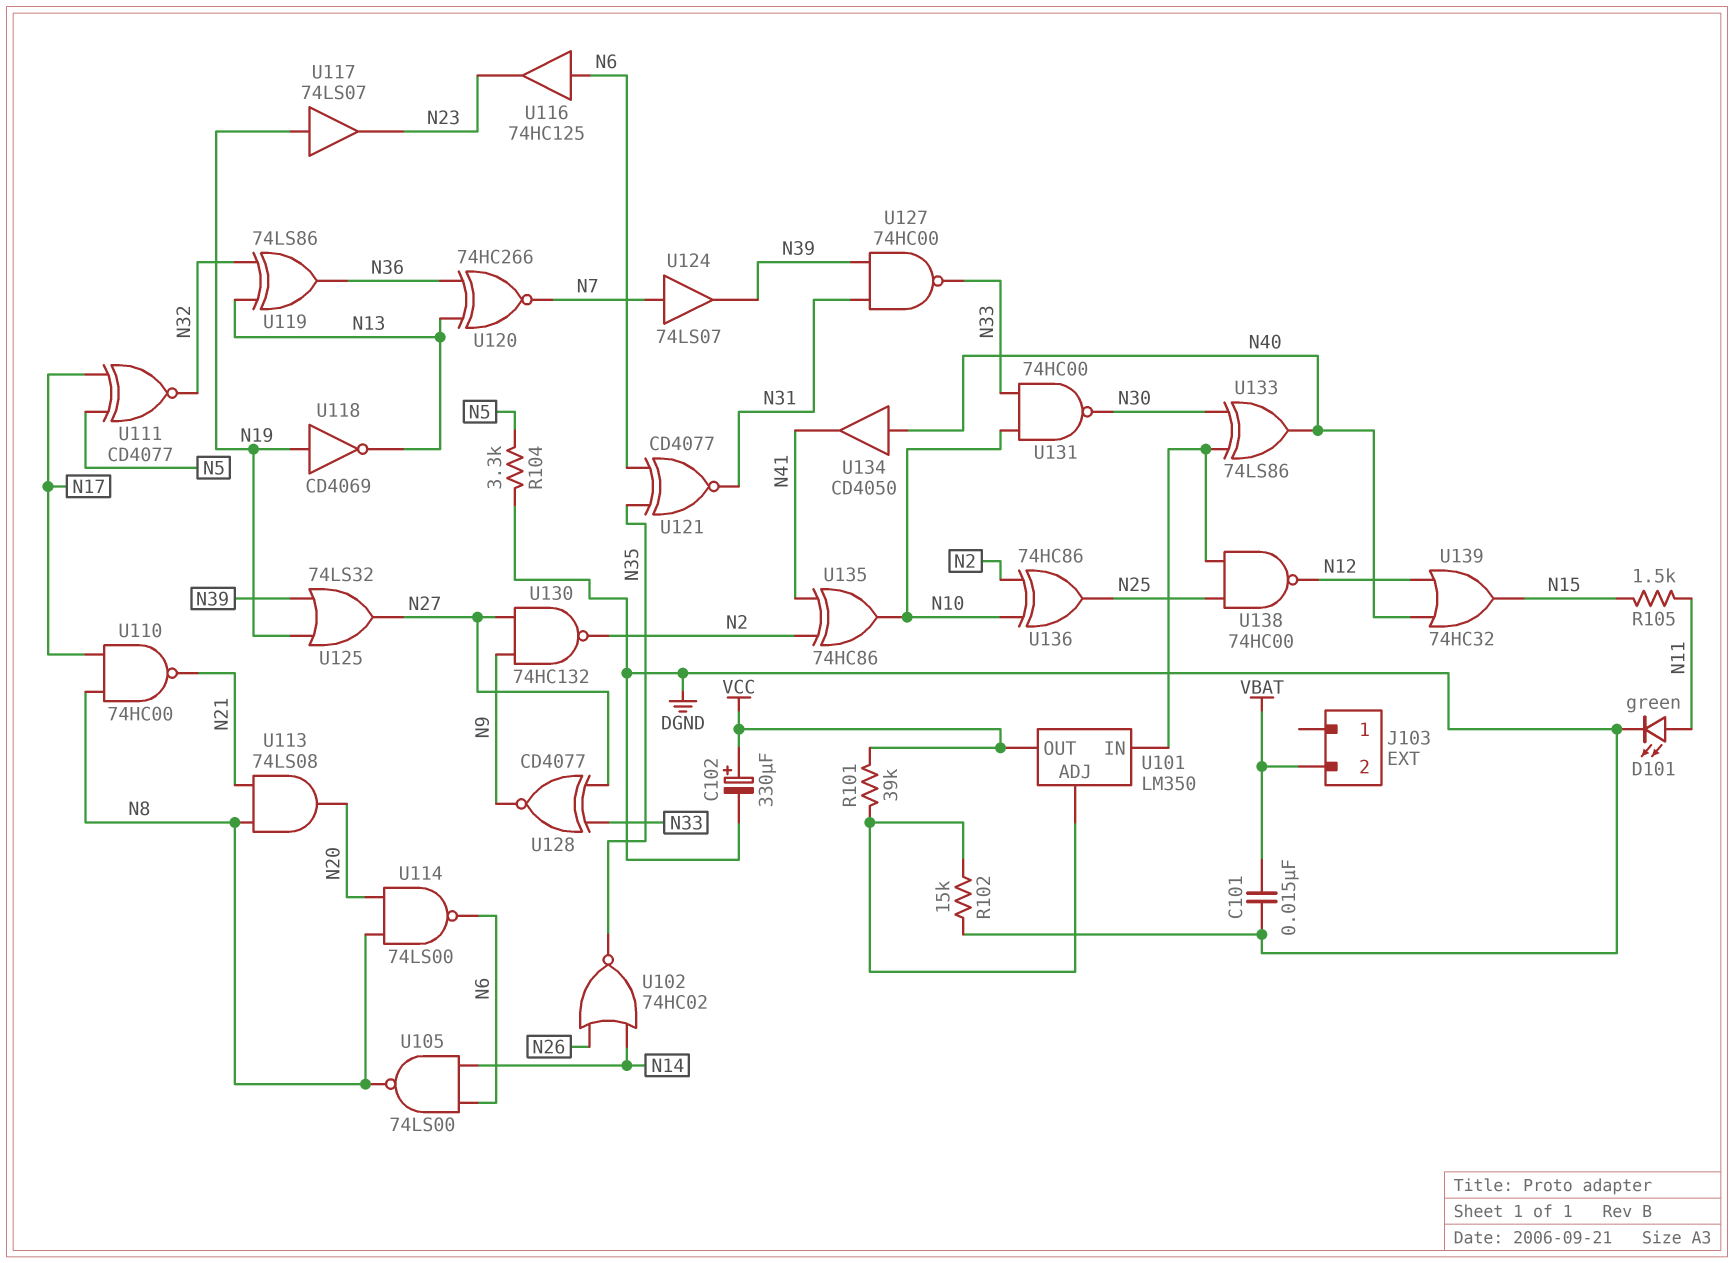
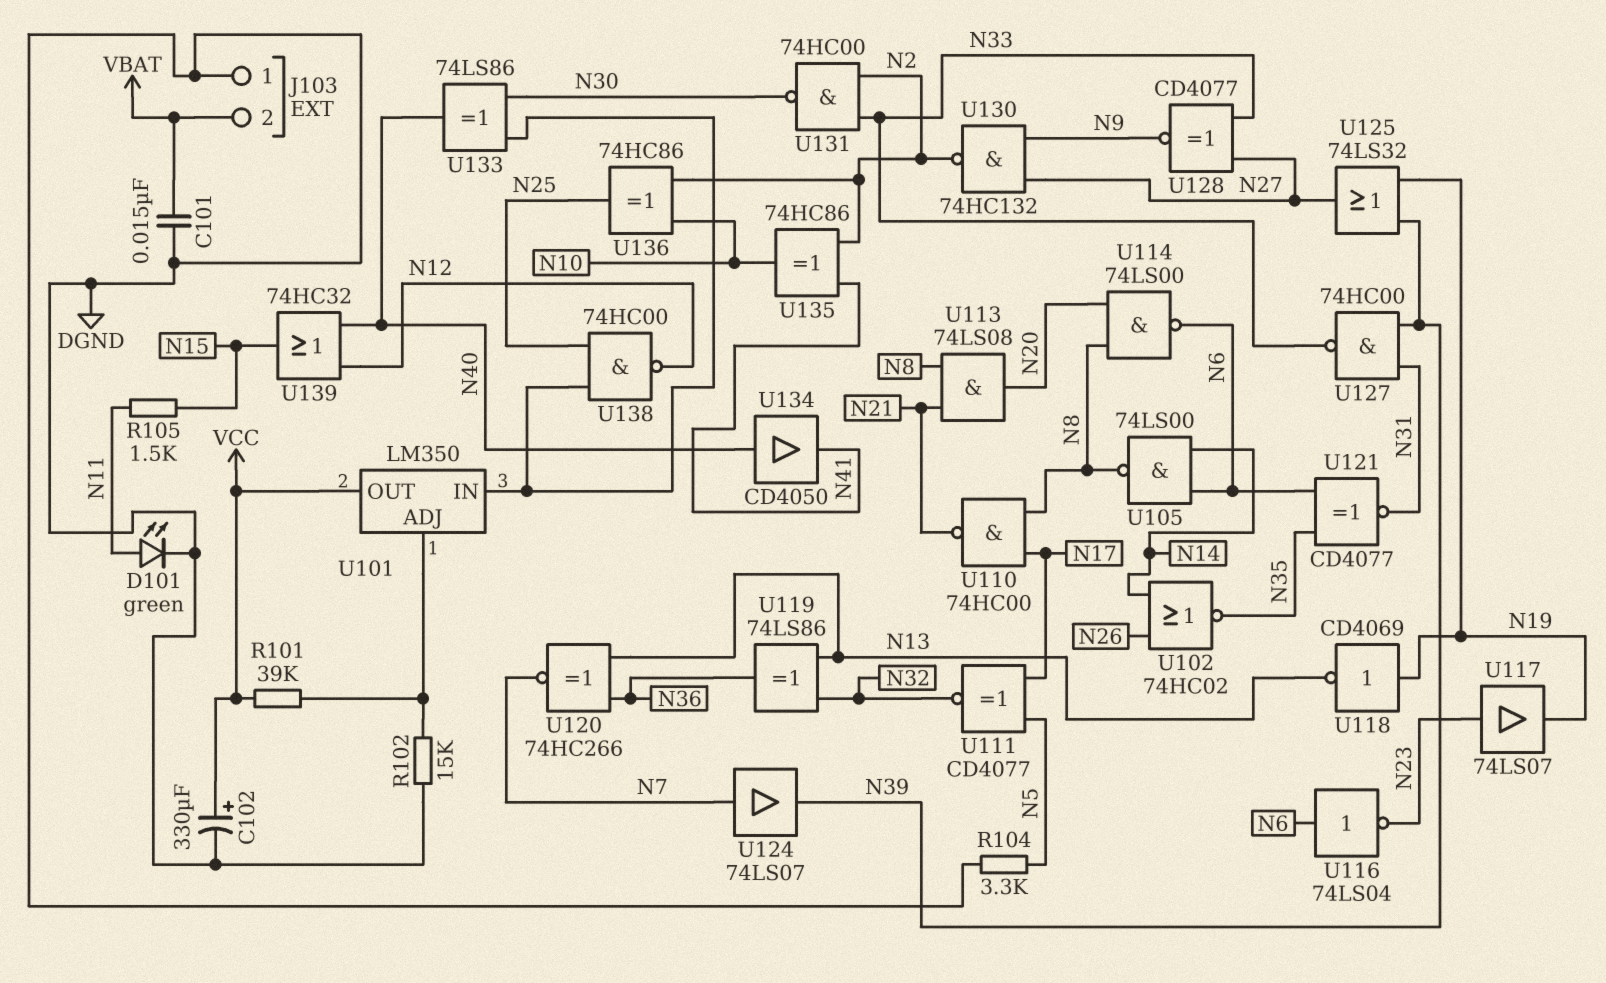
J103 pin 1: none -> DGND
U116: buffer 74HC125 (in N6, out N23) -> NOT 74LS04 (in N6, out N23)
U117: buffer 74LS07 (in N19, out N23) -> buffer 74LS07 (in N23, out N19)
U131: NAND 74HC00 (in N10, in N33, out N30) -> NAND 74HC00 (in N2, in N33, out N30)

